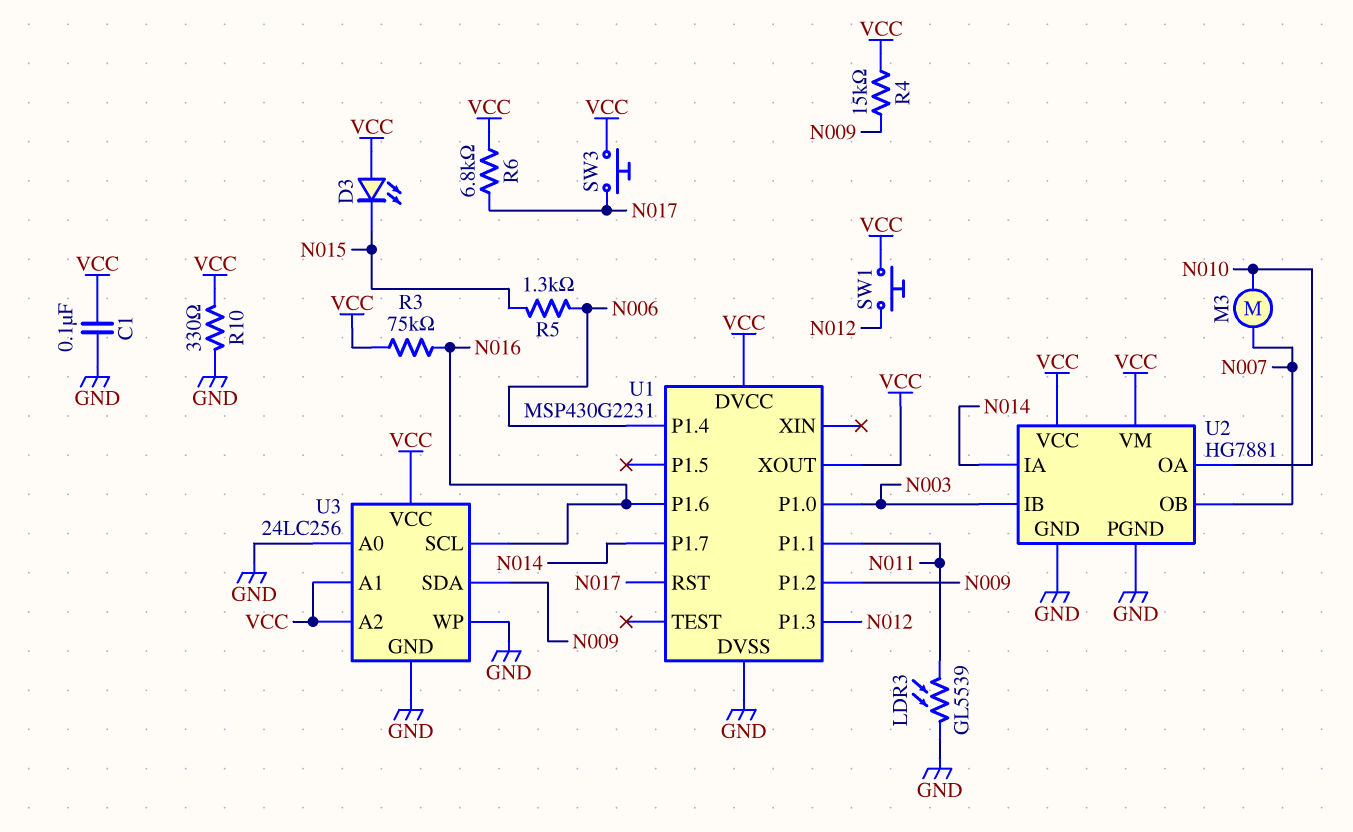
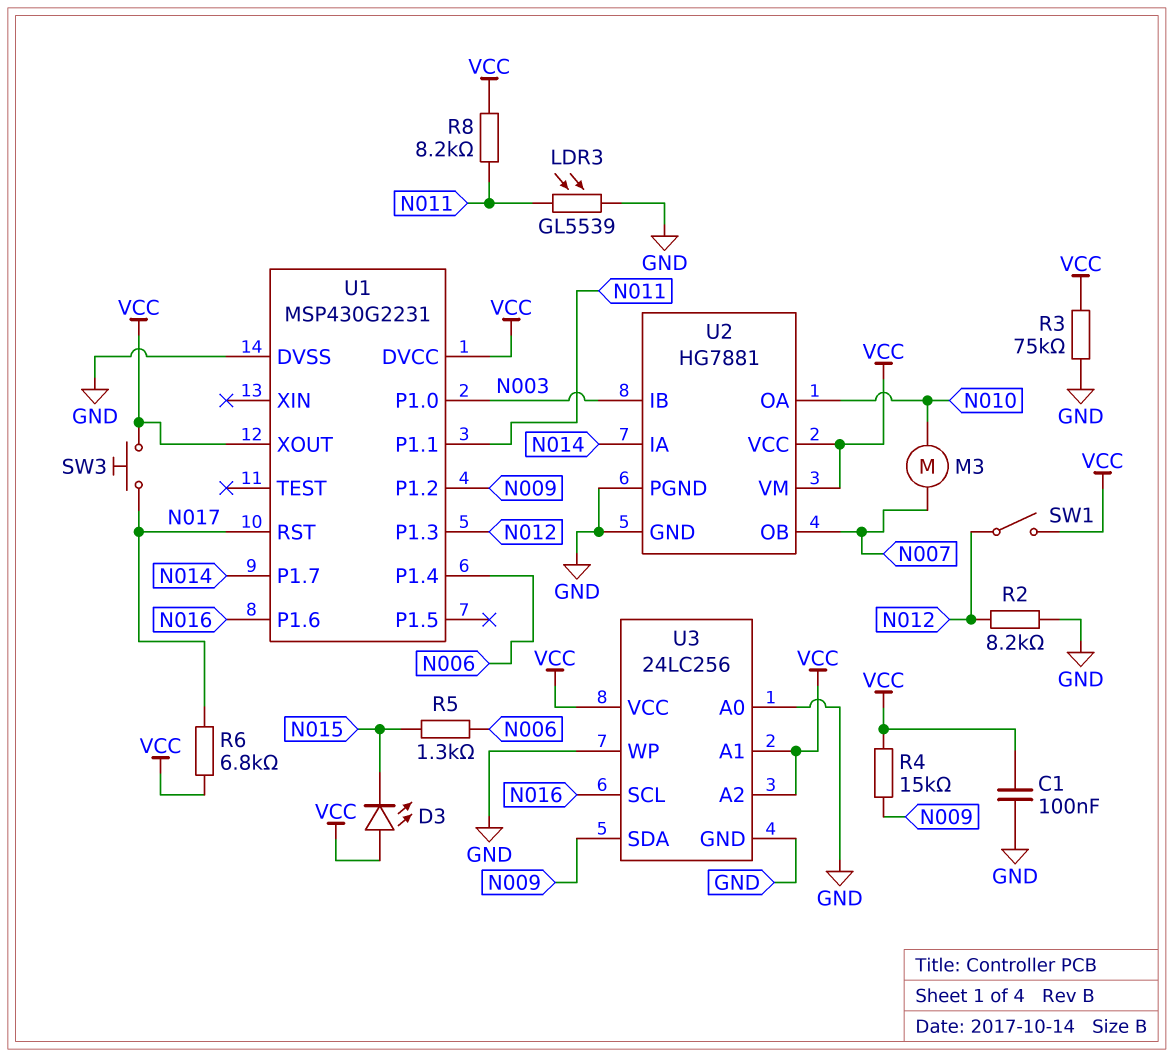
R2: none -> 8.2k (GND, N012)
R3: 75k (N016, VCC) -> 75k (GND, VCC)
R8: none -> 8.2k (N011, VCC)
R10: 330 (GND, VCC) -> none
SW1: button (N012, VCC) -> switch (N012, VCC)

